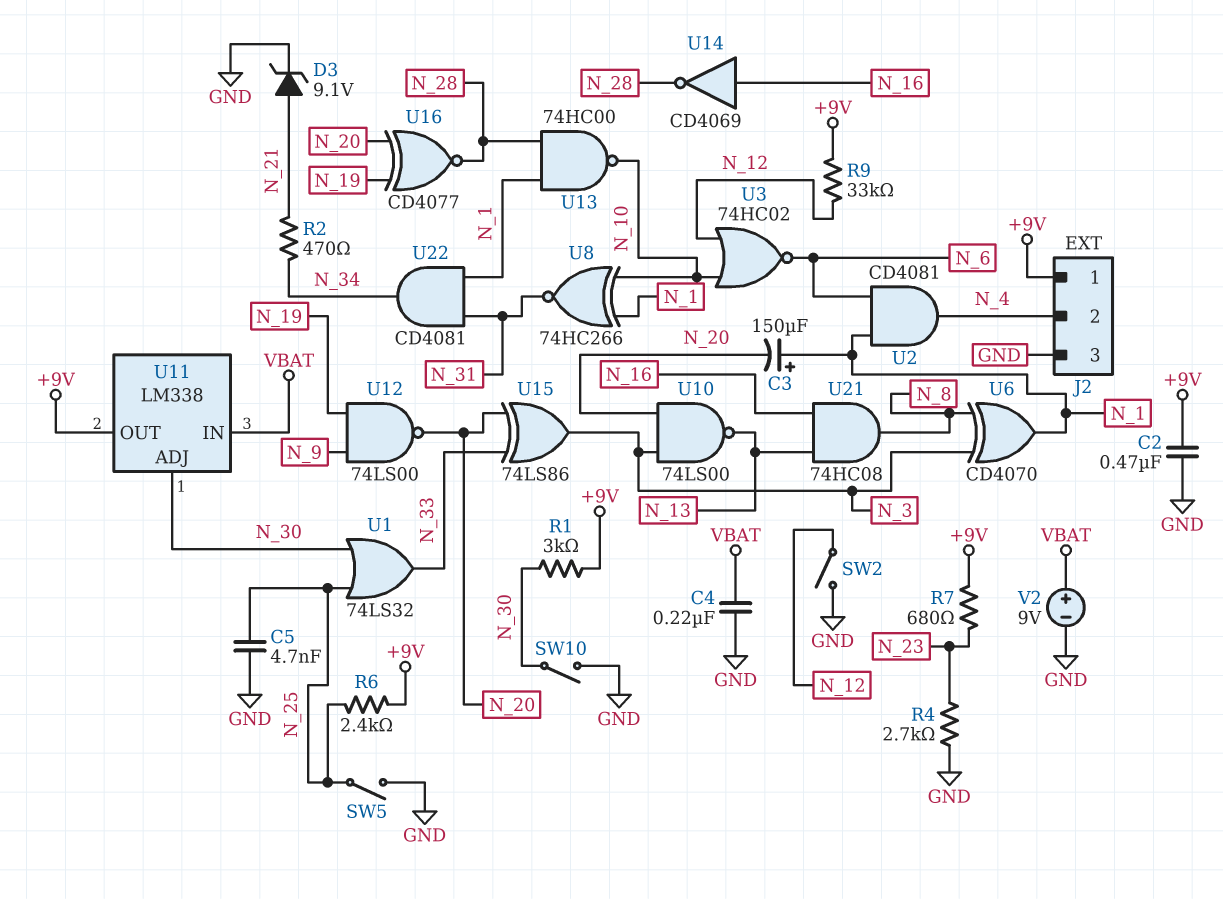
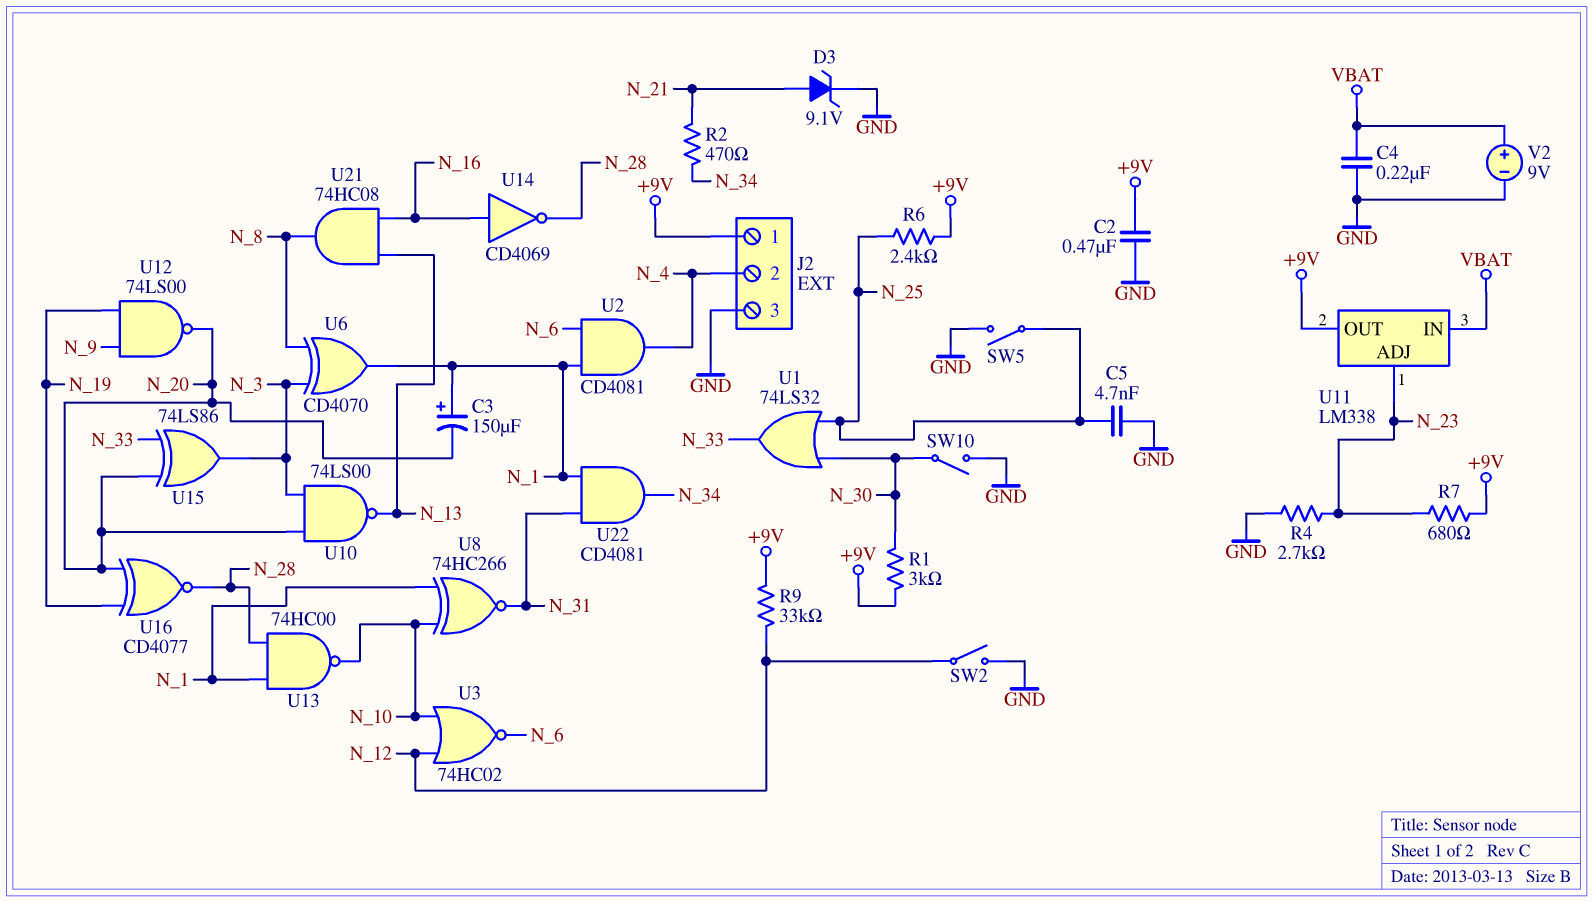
U11 pin ADJ: N_30 -> N_23

